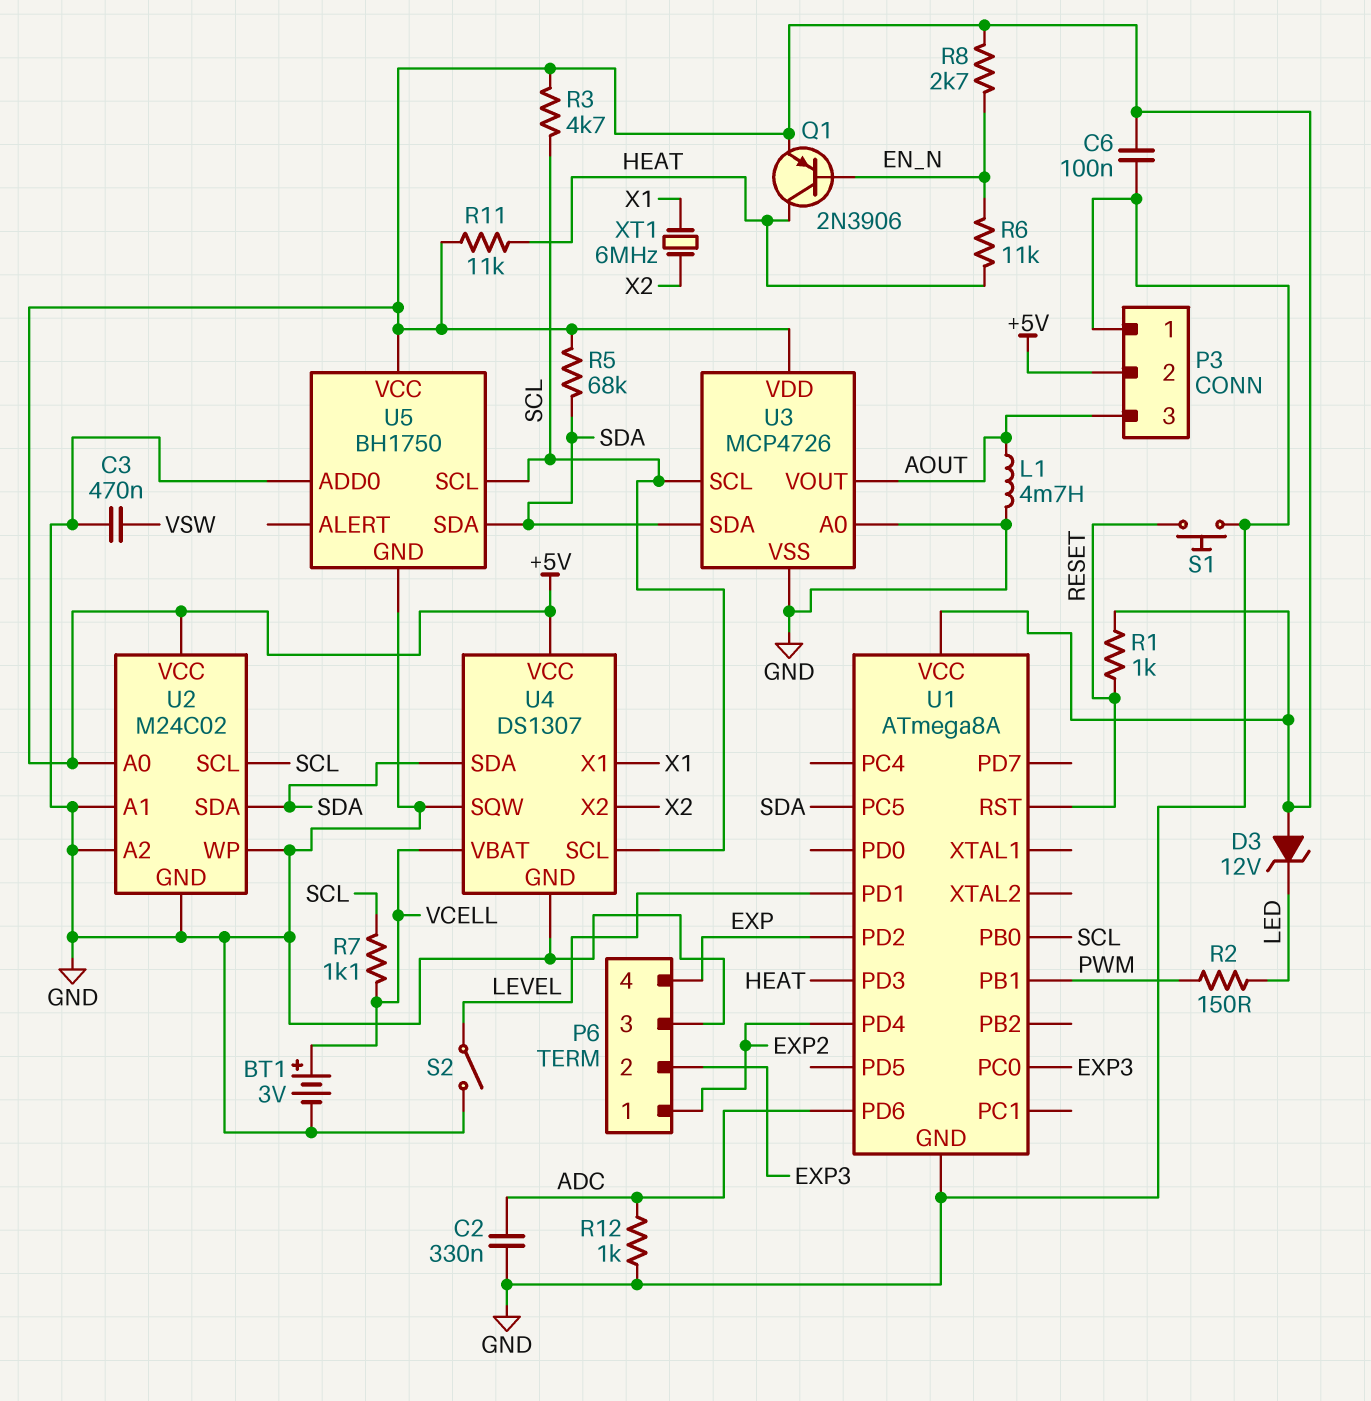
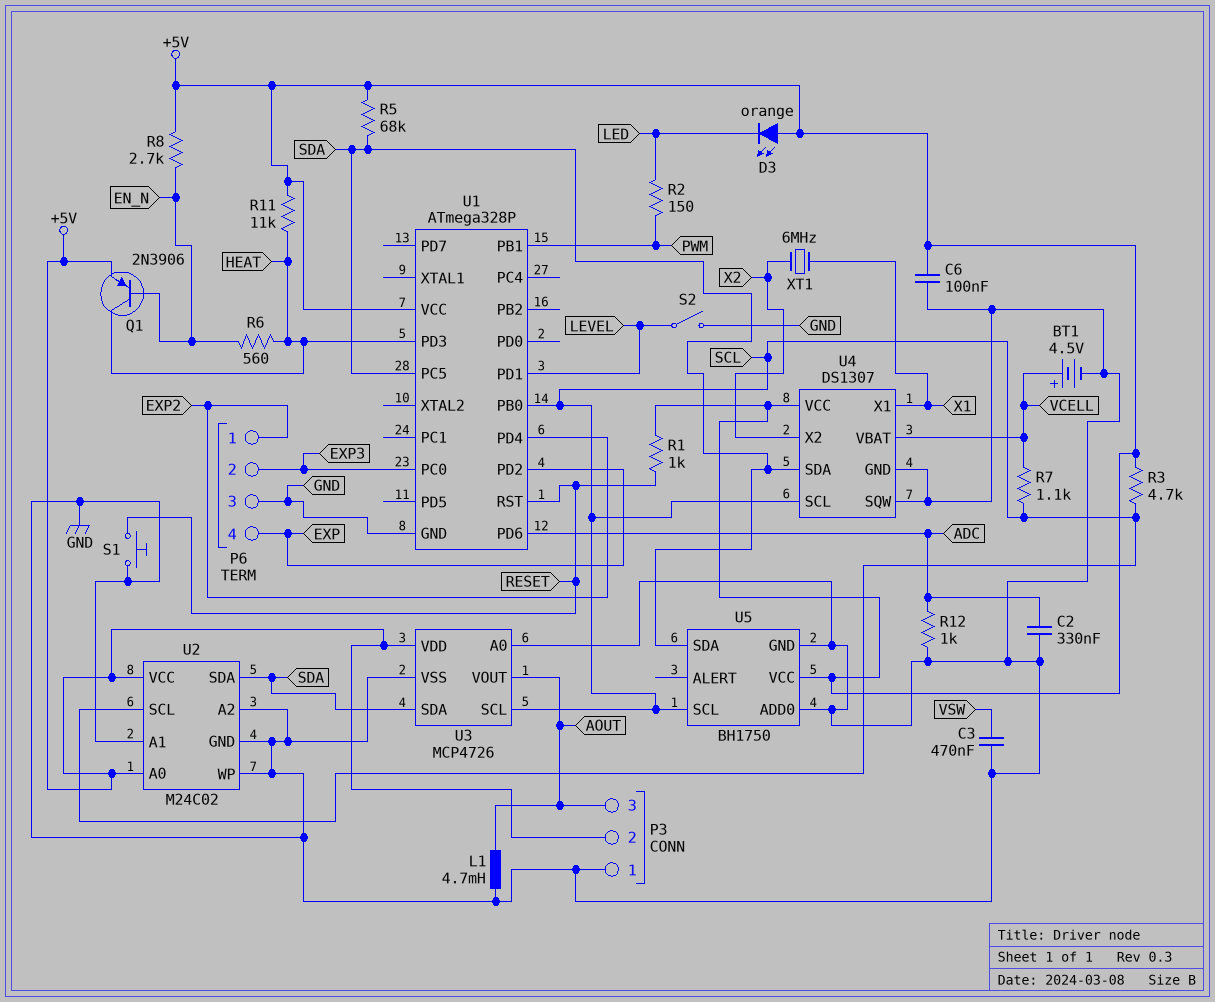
BT1: 3V (plus VCELL, minus GND) -> 4.5V (plus VCELL, minus GND)
D3: zener 12V (A +5V, K LED) -> LED orange (A +5V, K LED)
R6: 11k (EN_N, HEAT) -> 560 (EN_N, HEAT)
U1: ATmega8A -> ATmega328P

